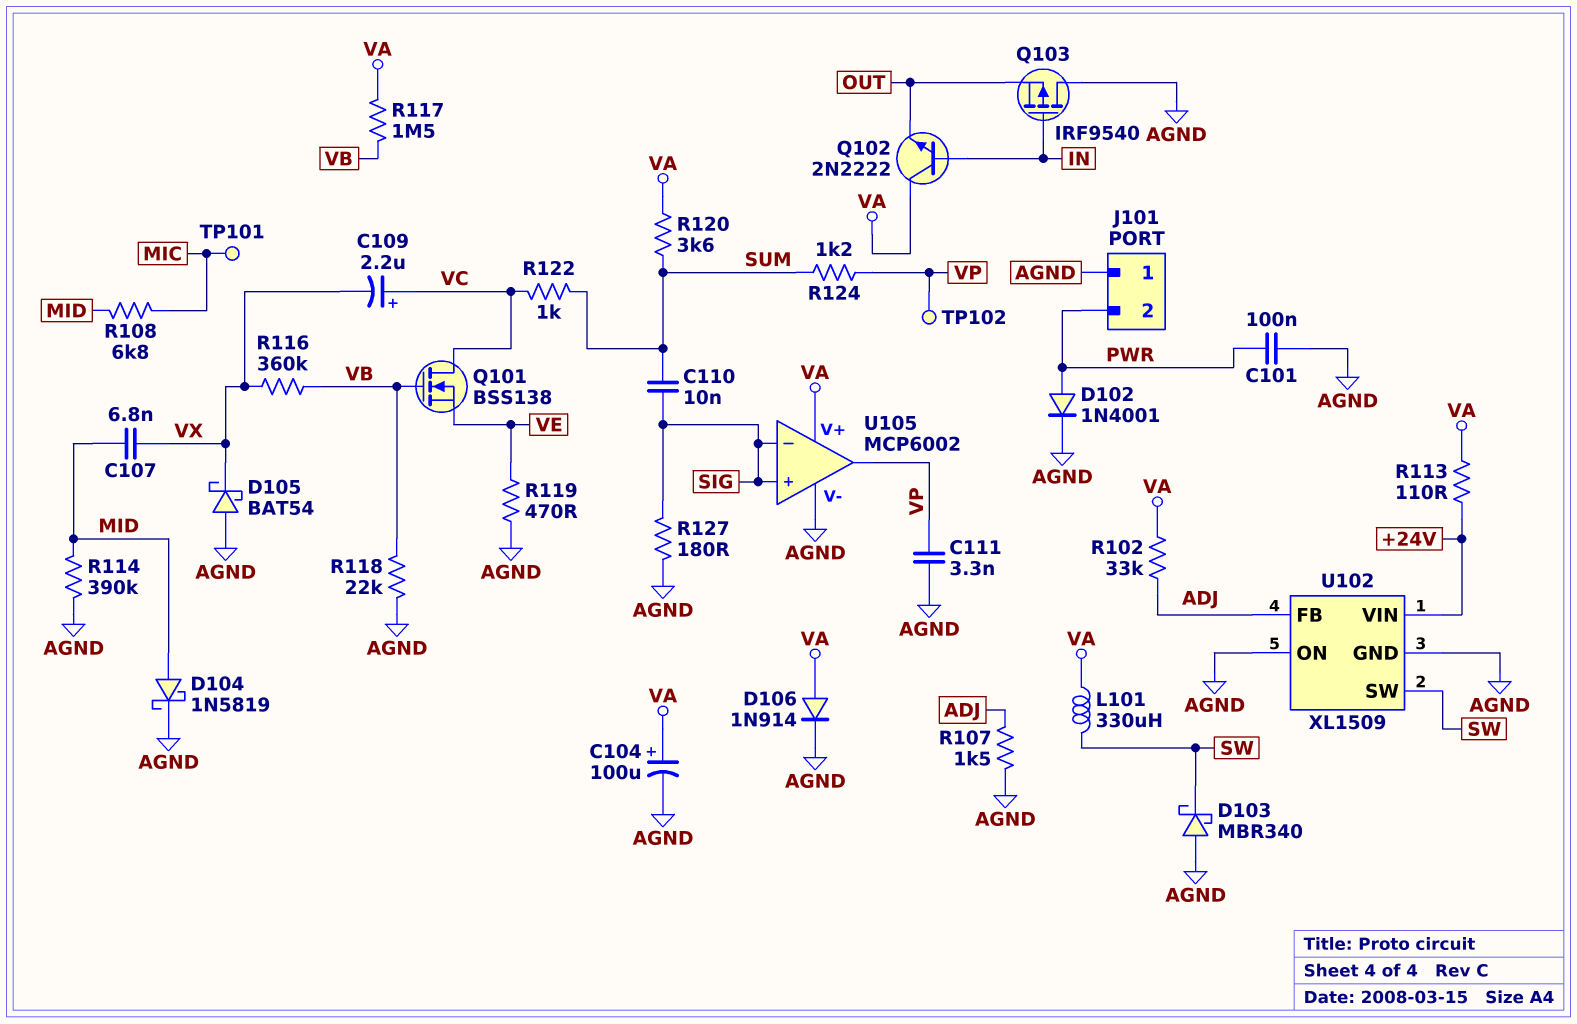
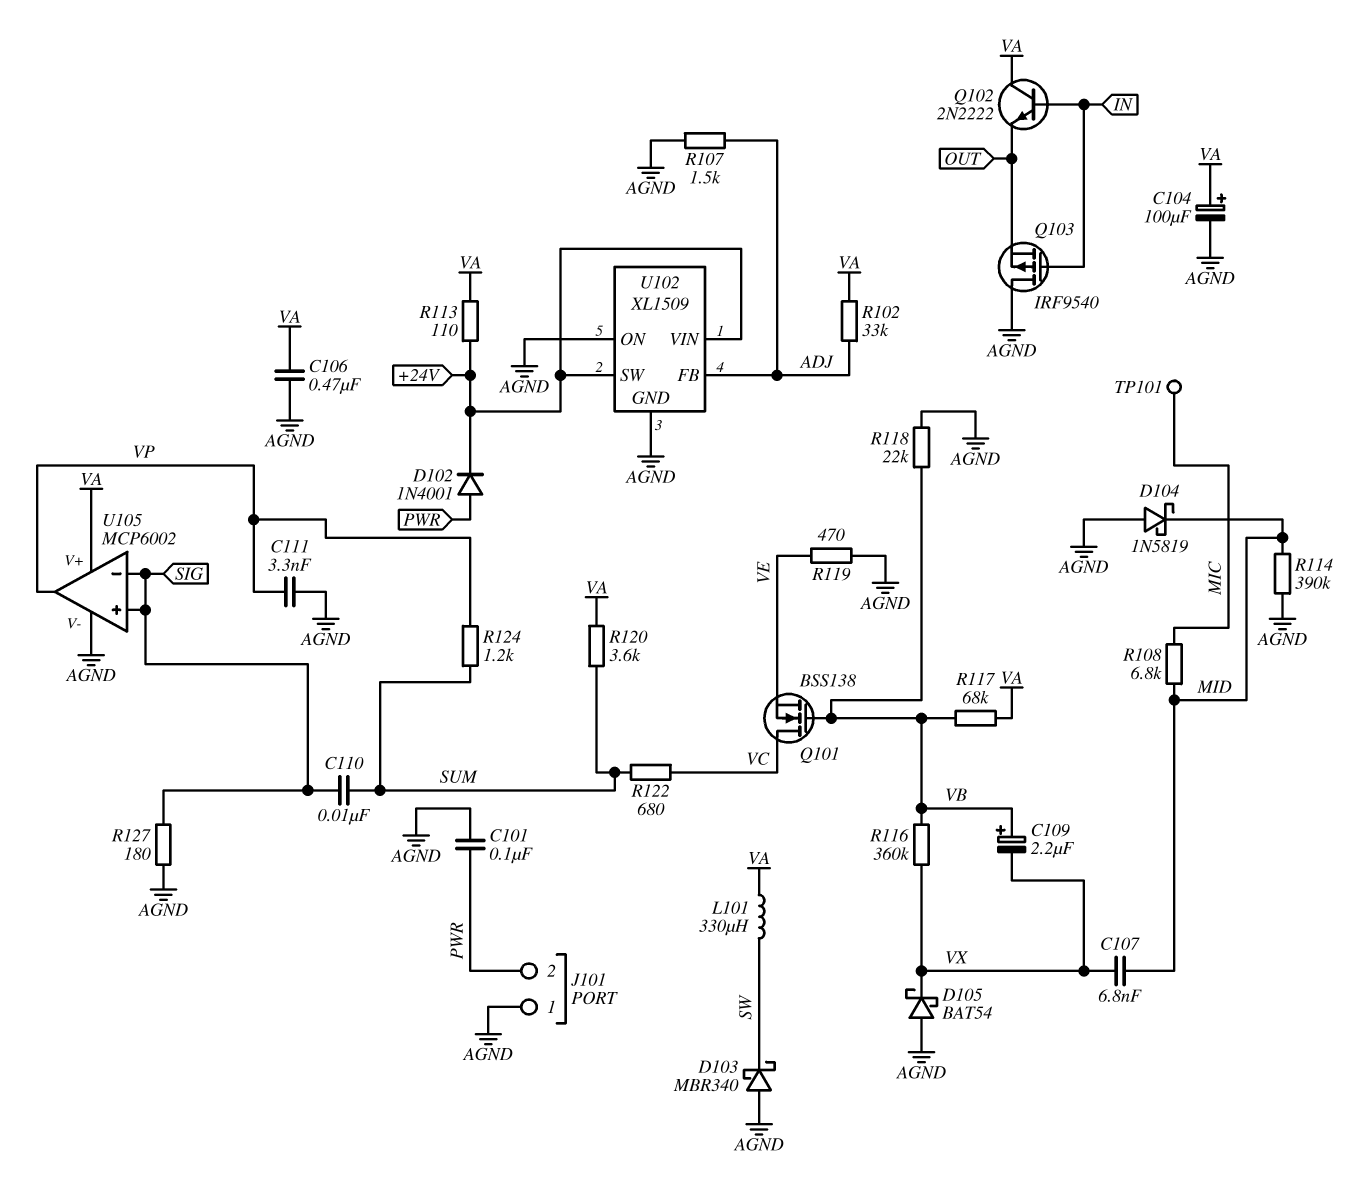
C106: none -> 470nF (AGND, VA)
C109: 2.2uF (plus VC, minus VX) -> 2.2uF (plus VB, minus VX)
D102: diode 1N4001 (A PWR, K AGND) -> diode 1N4001 (A PWR, K +24V)
D104: schottky 1N5819 (A MID, K AGND) -> schottky 1N5819 (A AGND, K MID)
D106: diode 1N914 (A VA, K AGND) -> none
R117: 1.5M (VA, VB) -> 68k (VA, VB)
R122: 1k (SUM, VC) -> 680 (SUM, VC)
TP102: test point (VP) -> none
U102 pin SW: SW -> +24V

